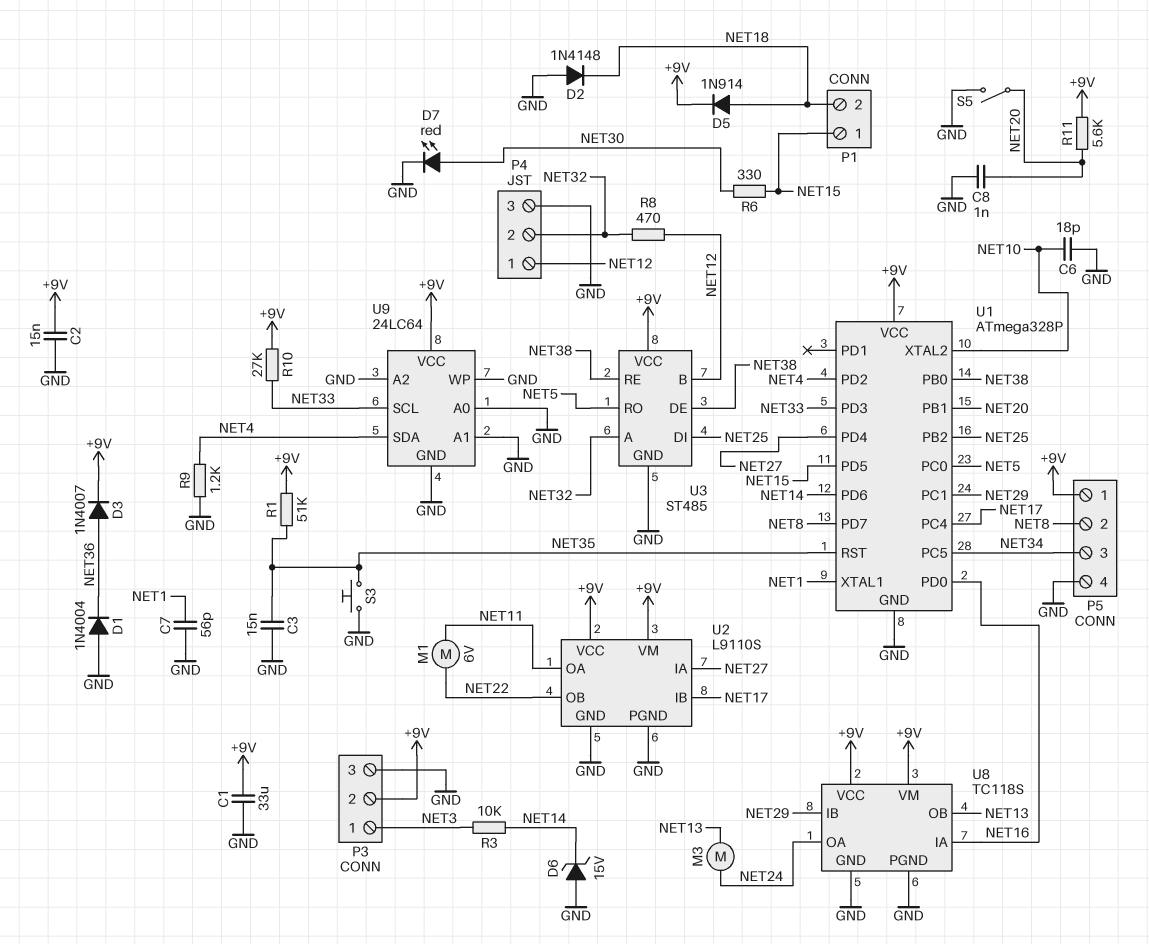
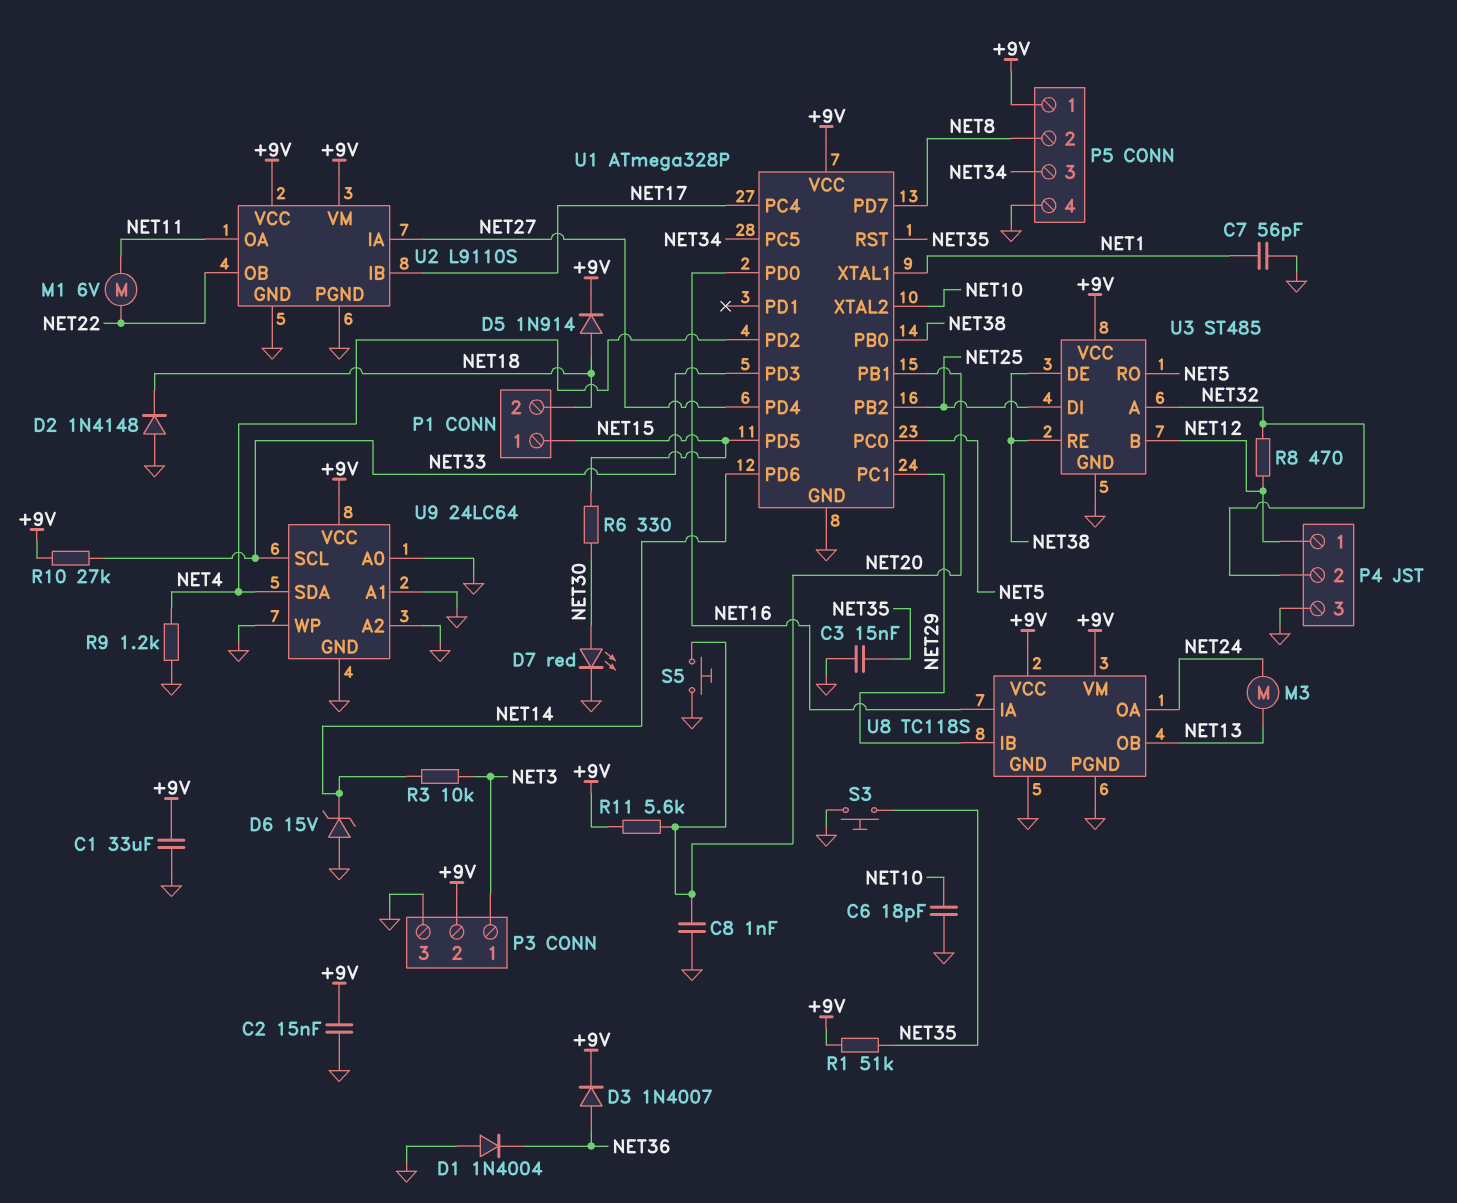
S5: switch (GND, NET20) -> button (GND, NET20)

